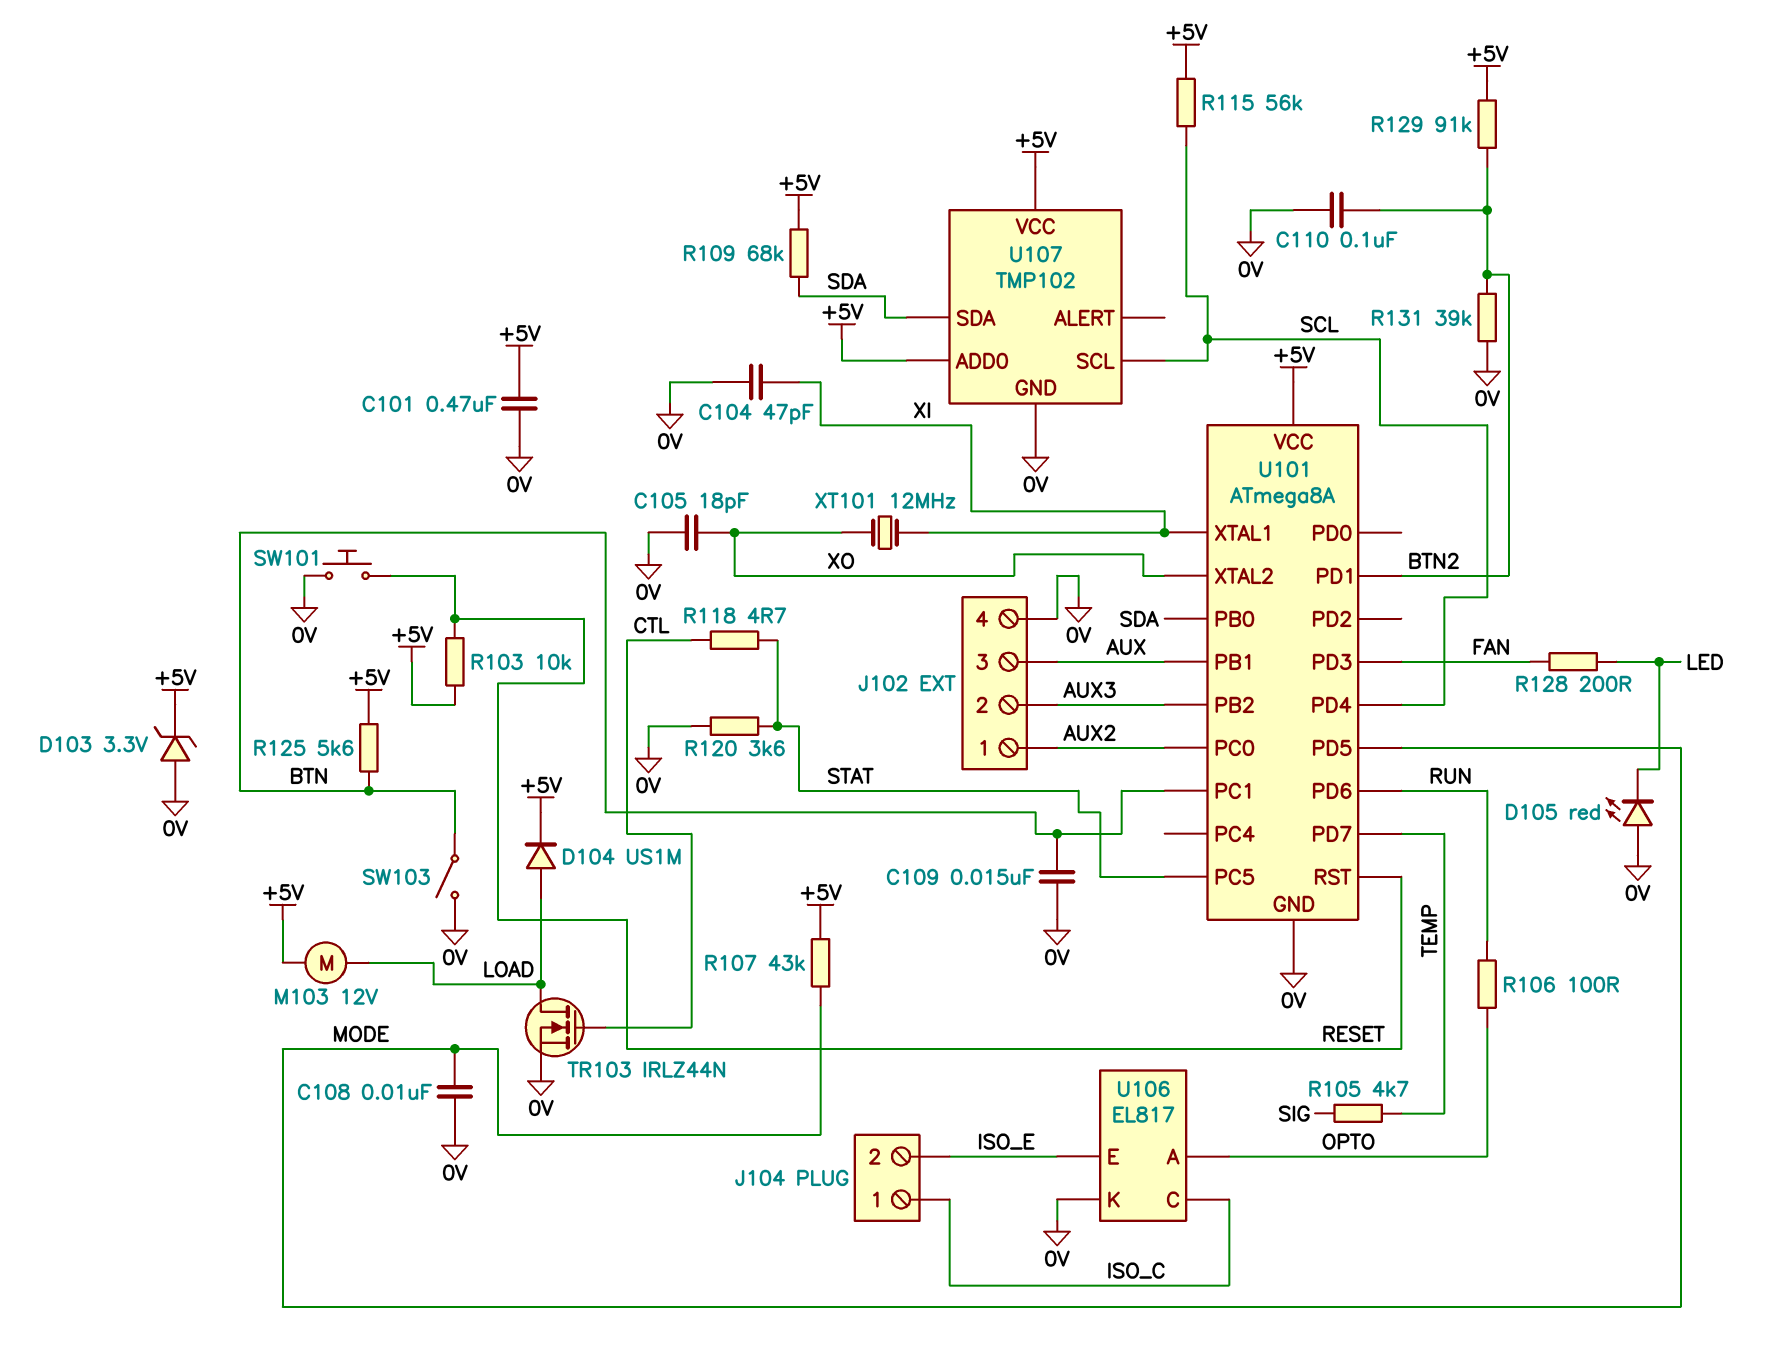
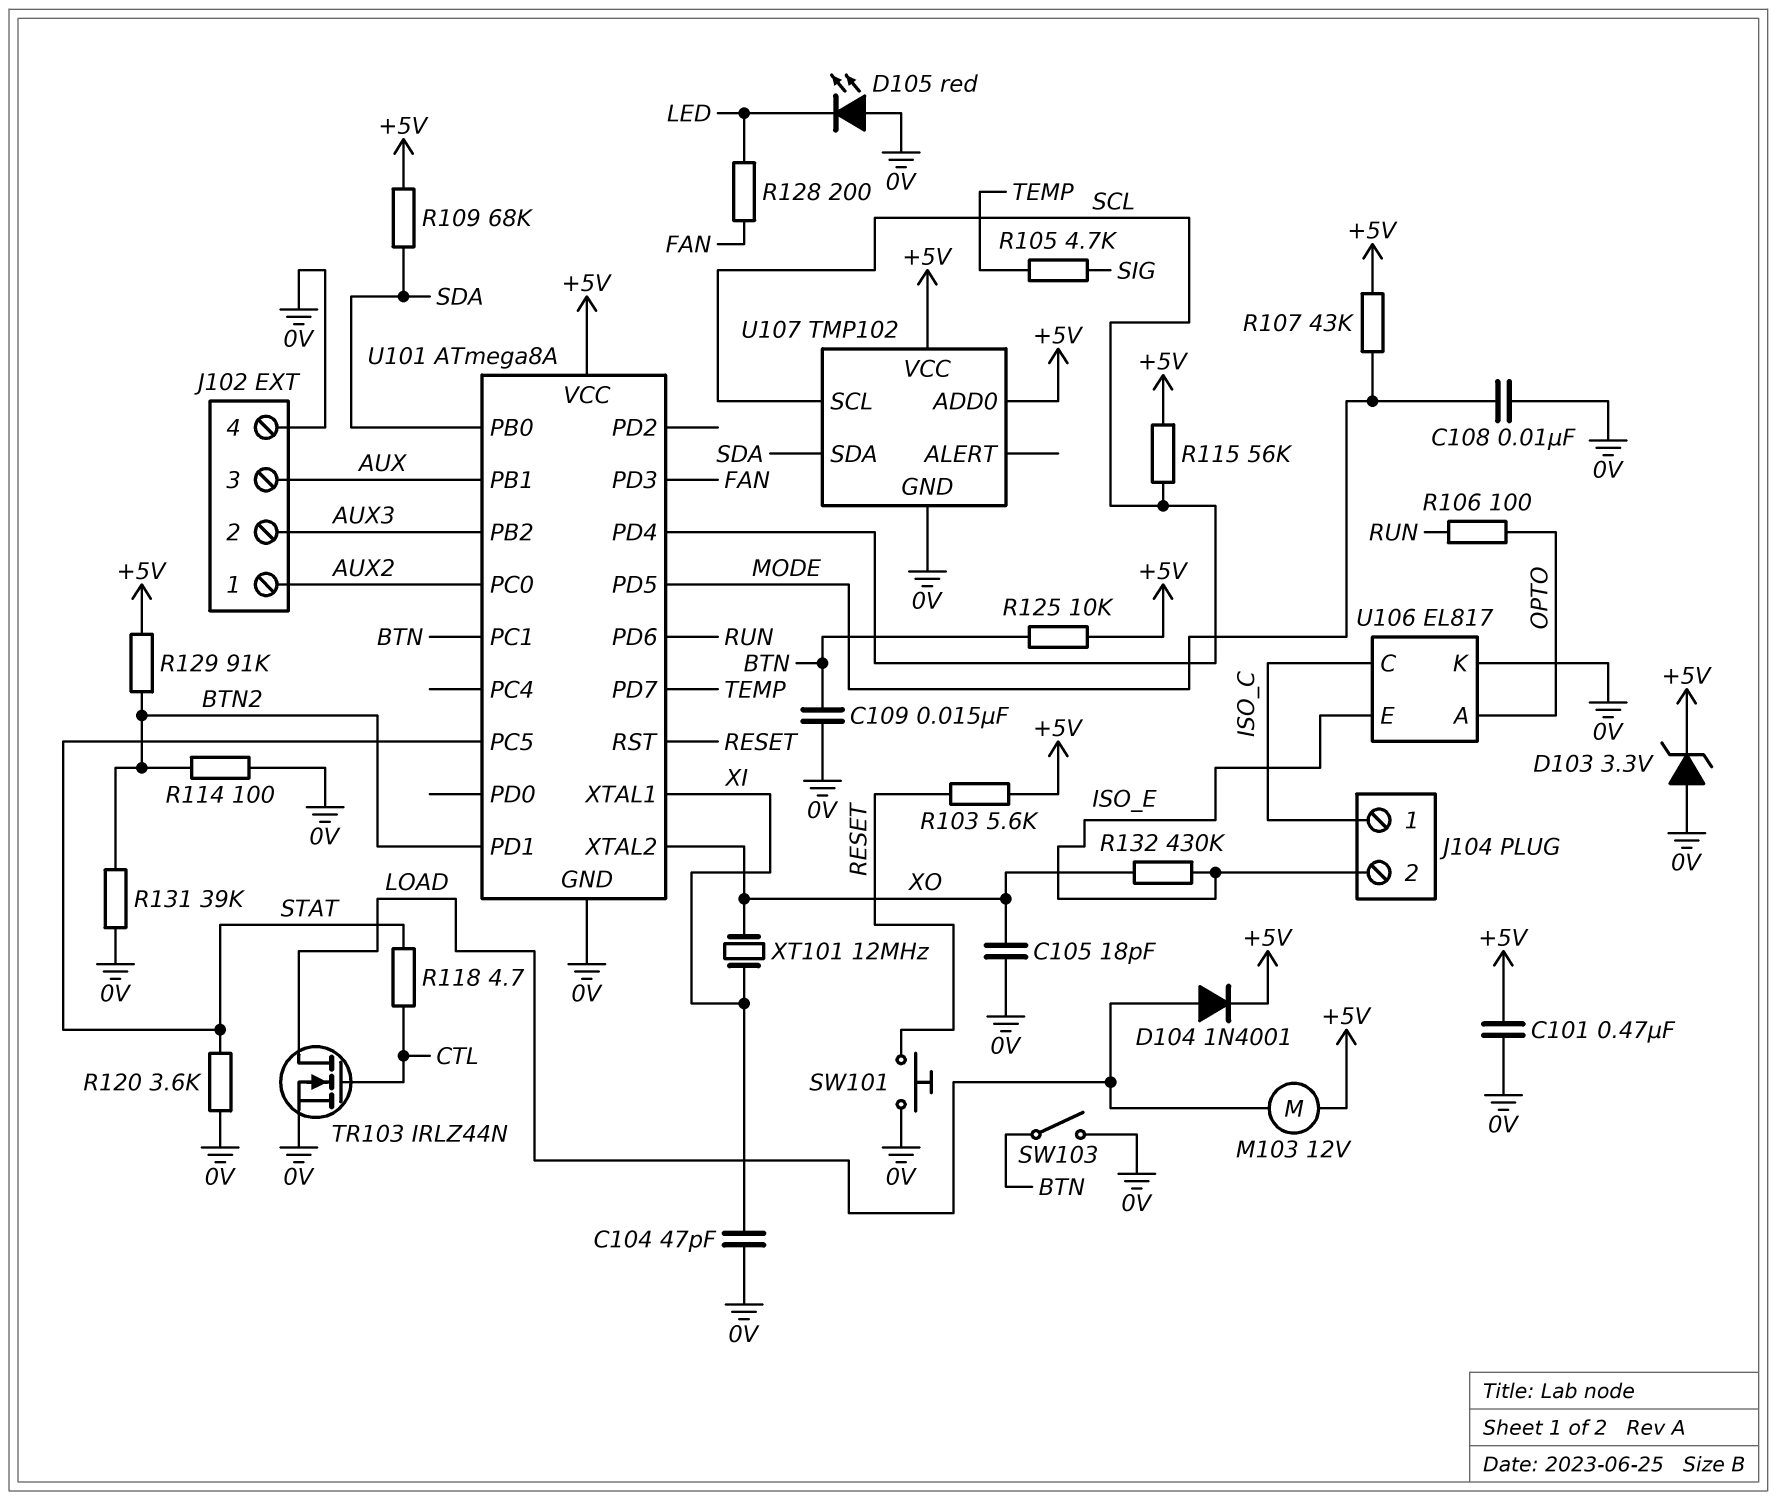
C110: 100nF (0V, BTN2) -> none
D104: diode US1M (A LOAD, K +5V) -> diode 1N4001 (A LOAD, K +5V)
R103: 10k (+5V, RESET) -> 5.6k (+5V, RESET)
R114: none -> 100 (0V, BTN2)
R125: 5.6k (+5V, BTN) -> 10k (+5V, BTN)
R132: none -> 430k (ISO_E, XO)

